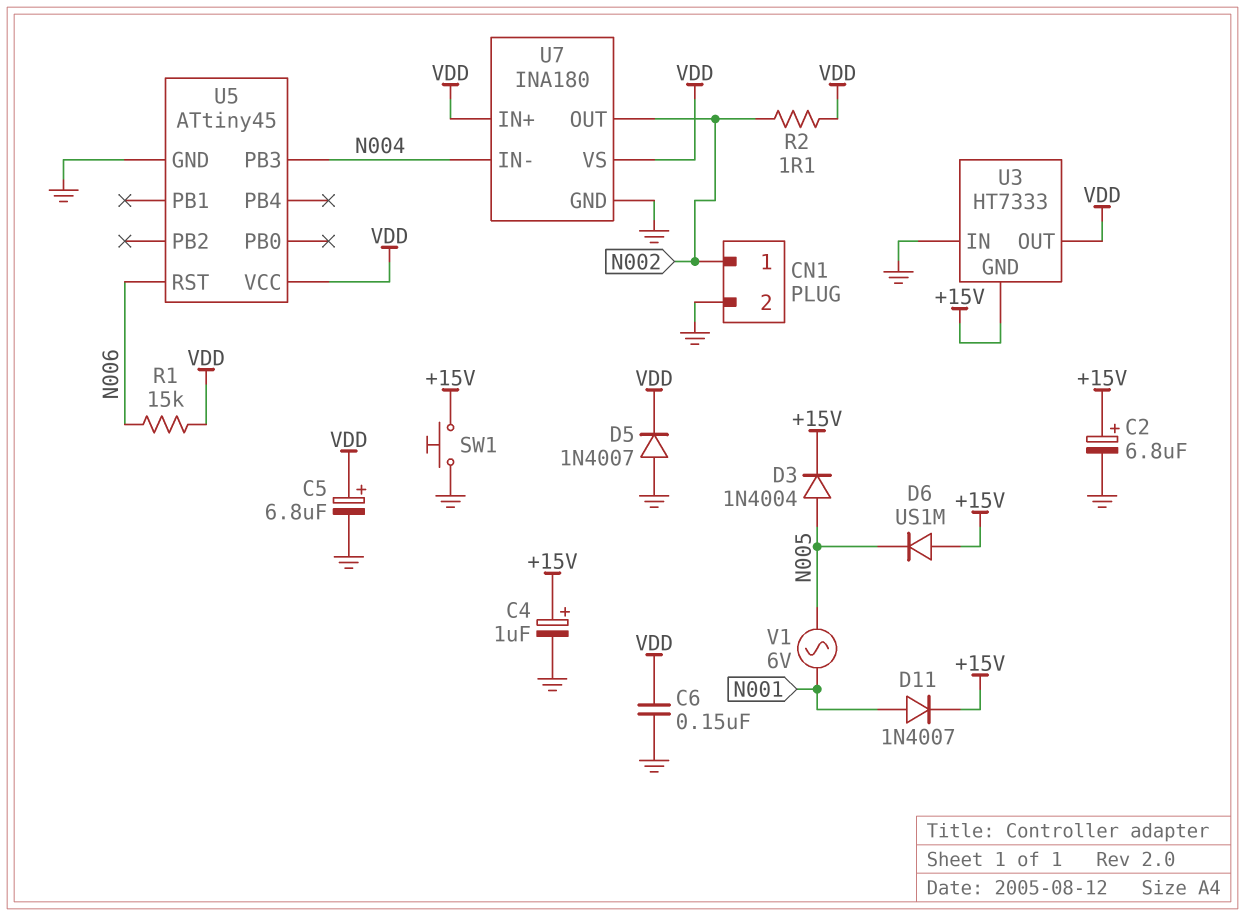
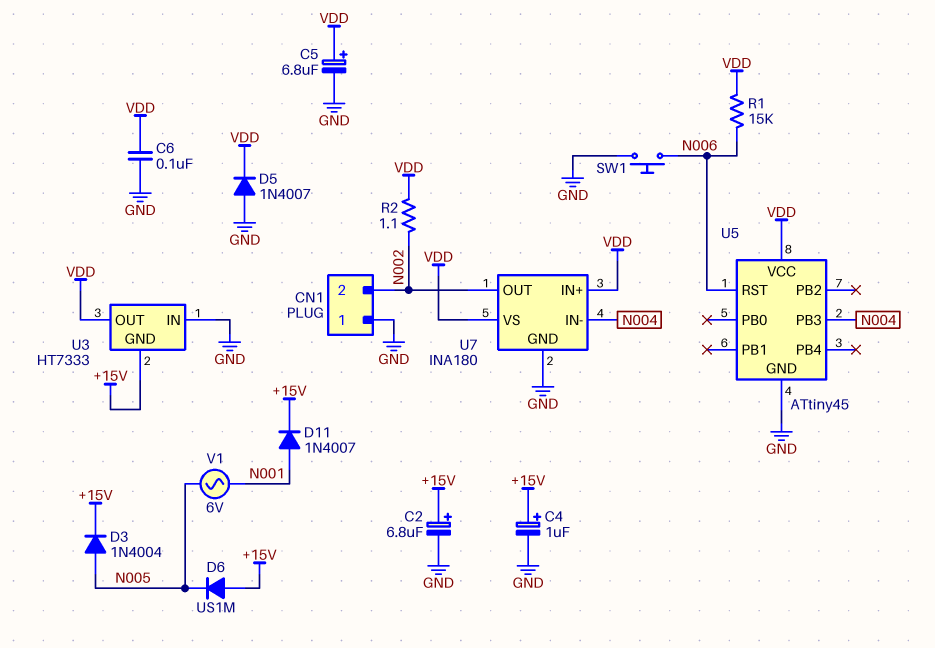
C6: 150nF (GND, VDD) -> 100nF (GND, VDD)
CN1 pin 1: N002 -> GND
CN1 pin 2: GND -> N002
SW1: button (+15V, GND) -> button (GND, N006)

